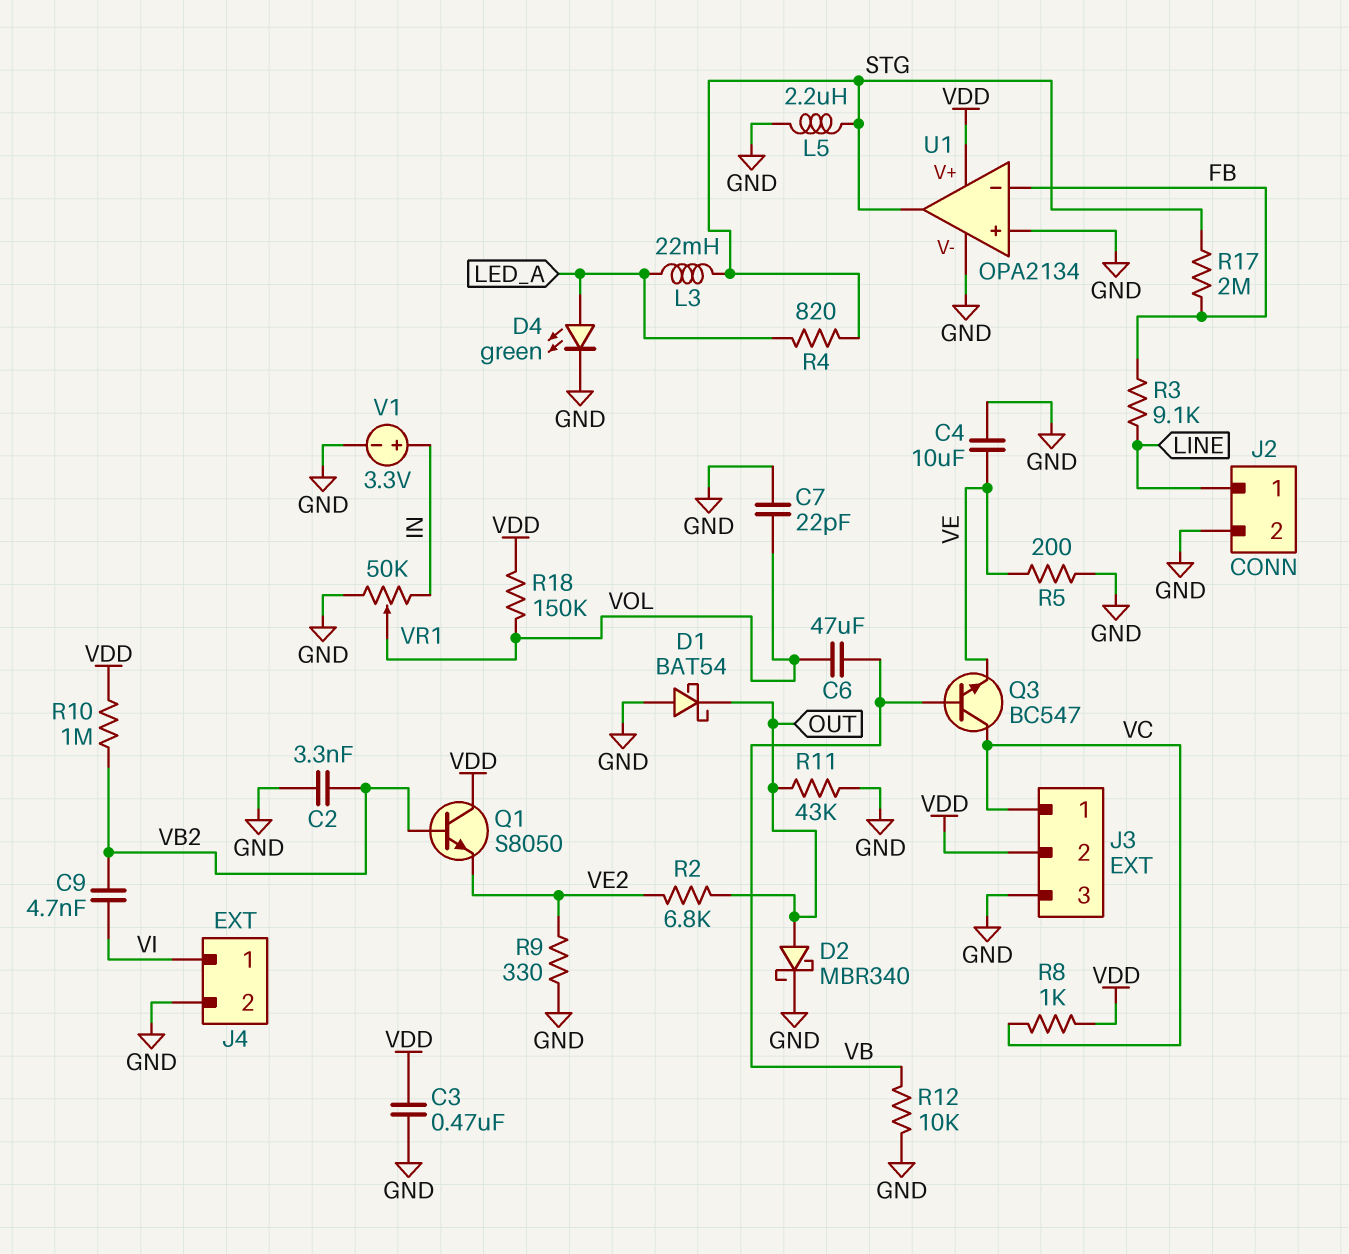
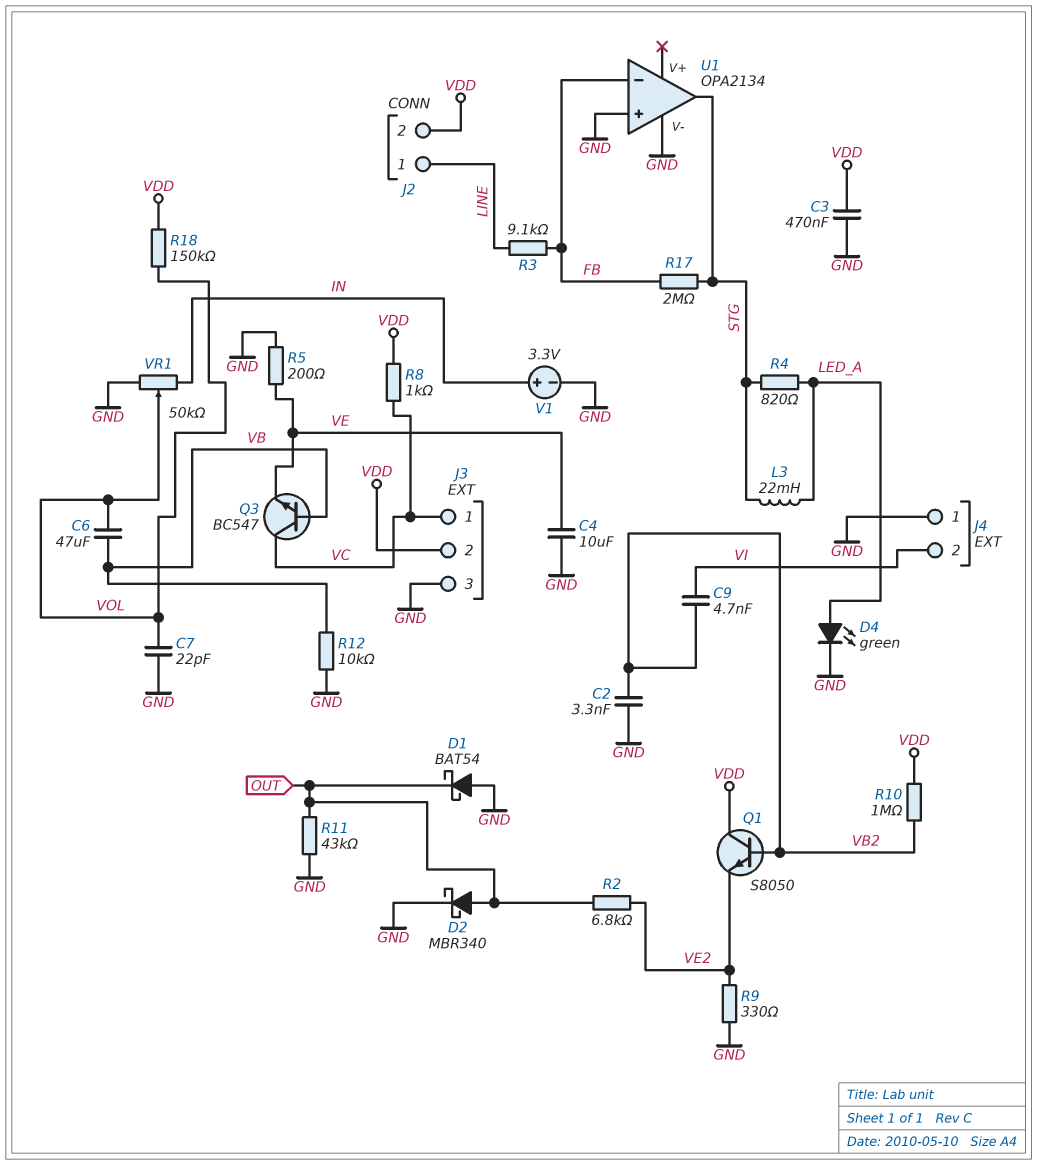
J2 pin 2: GND -> VDD
J4 pin 1: VI -> GND
J4 pin 2: GND -> VI
L5: 2.2uH (GND, STG) -> none
U1 pin V+: VDD -> none

